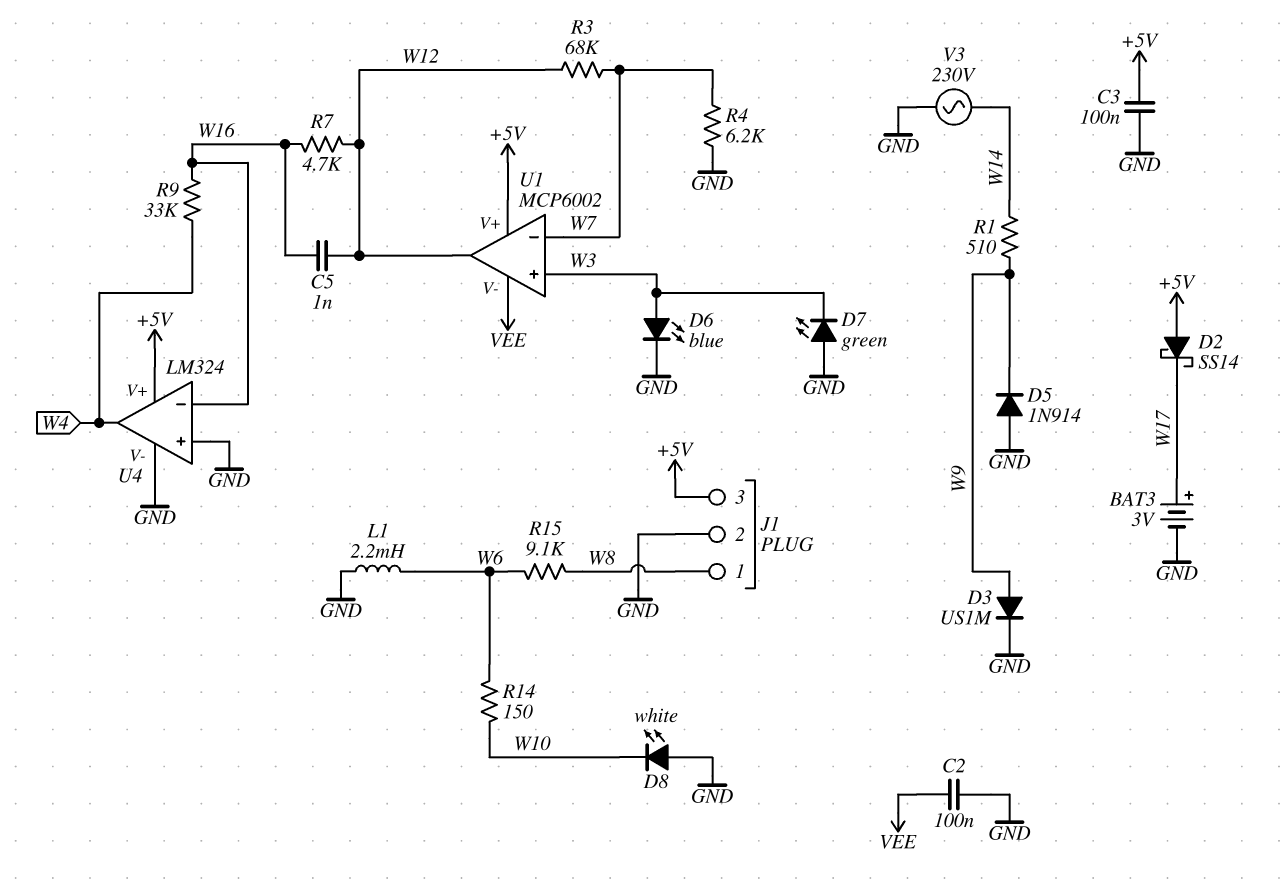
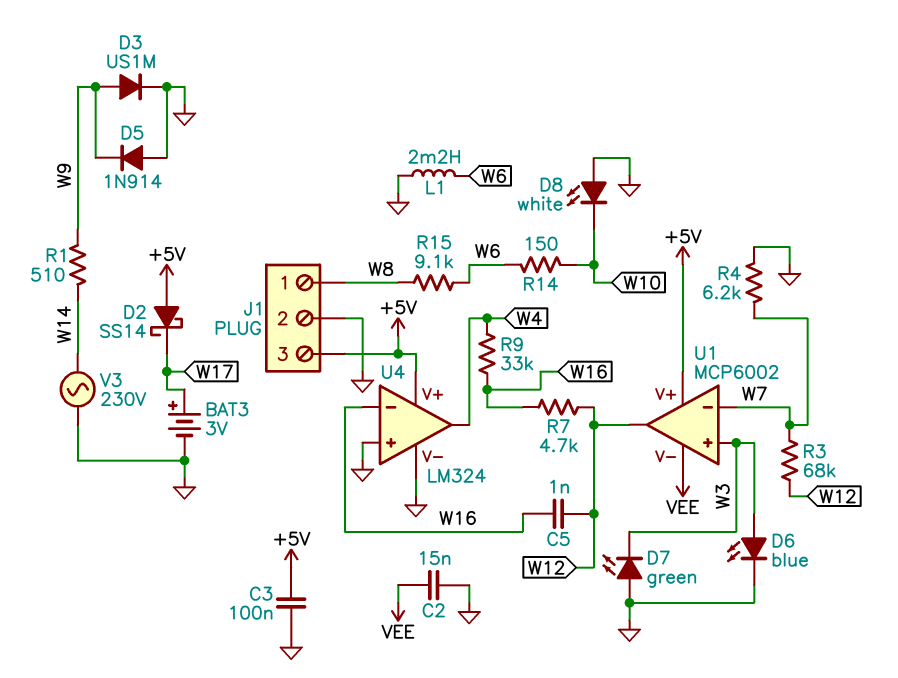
C2: 100nF (GND, VEE) -> 15nF (GND, VEE)

